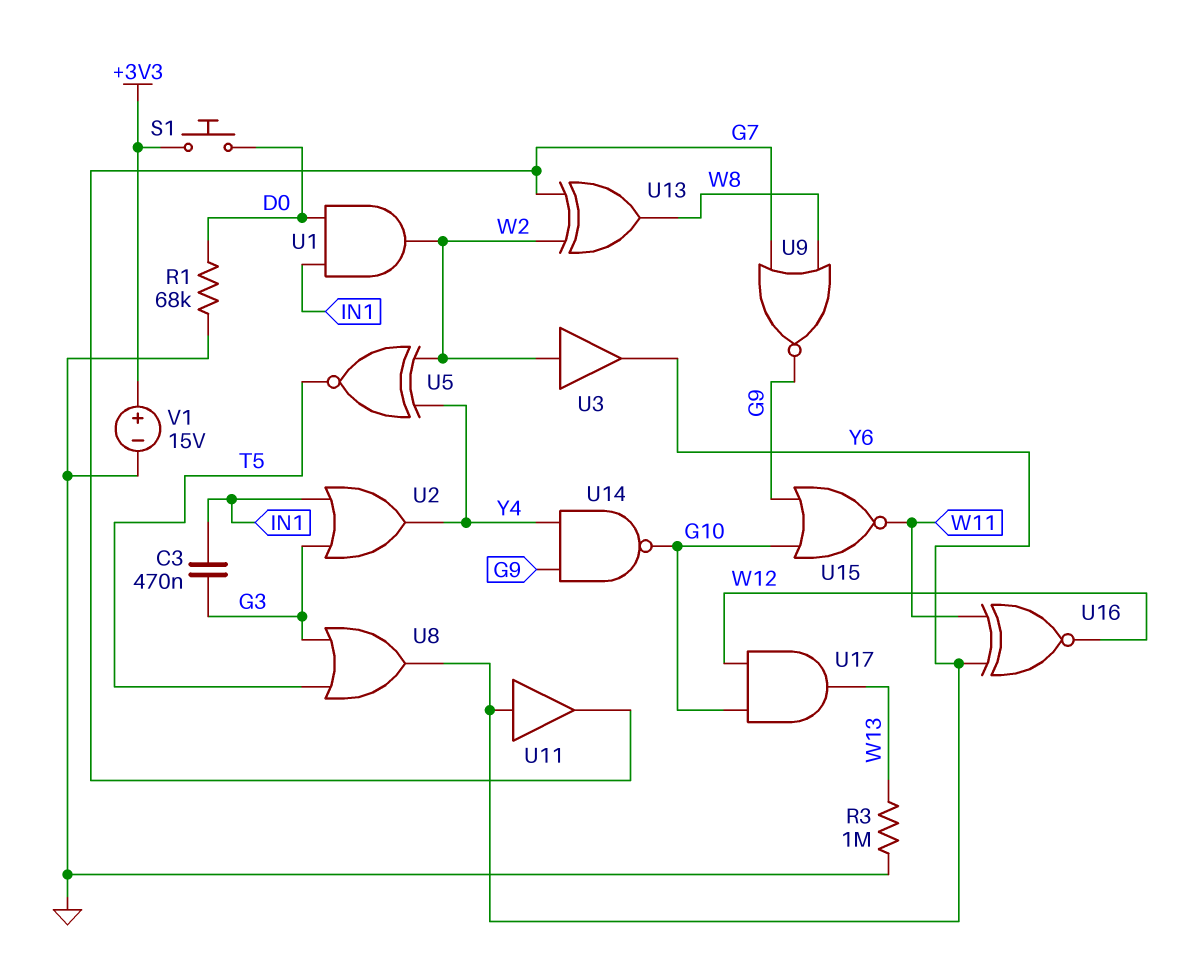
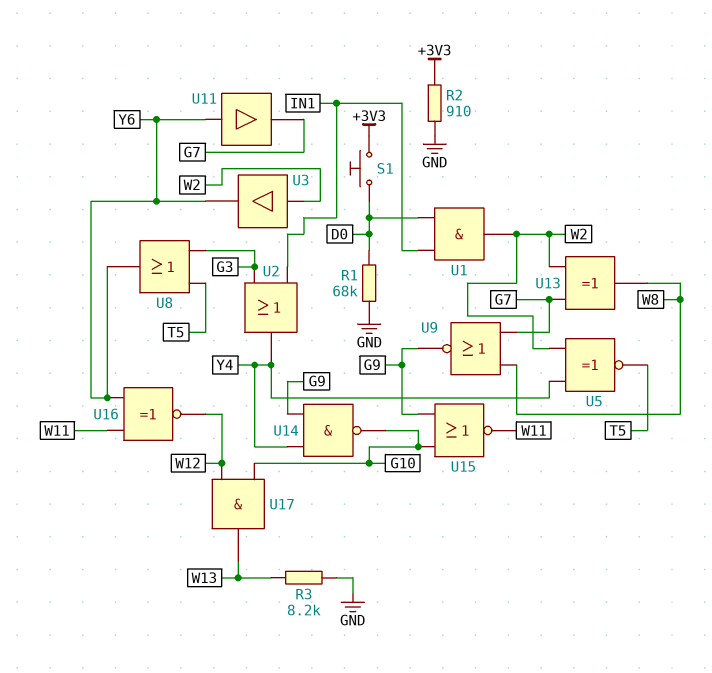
C3: 470nF (G3, IN1) -> none
R2: none -> 910 (+3V3, GND)
R3: 1M (GND, W13) -> 8.2k (GND, W13)
V1: 15V (plus +3V3, minus GND) -> none

